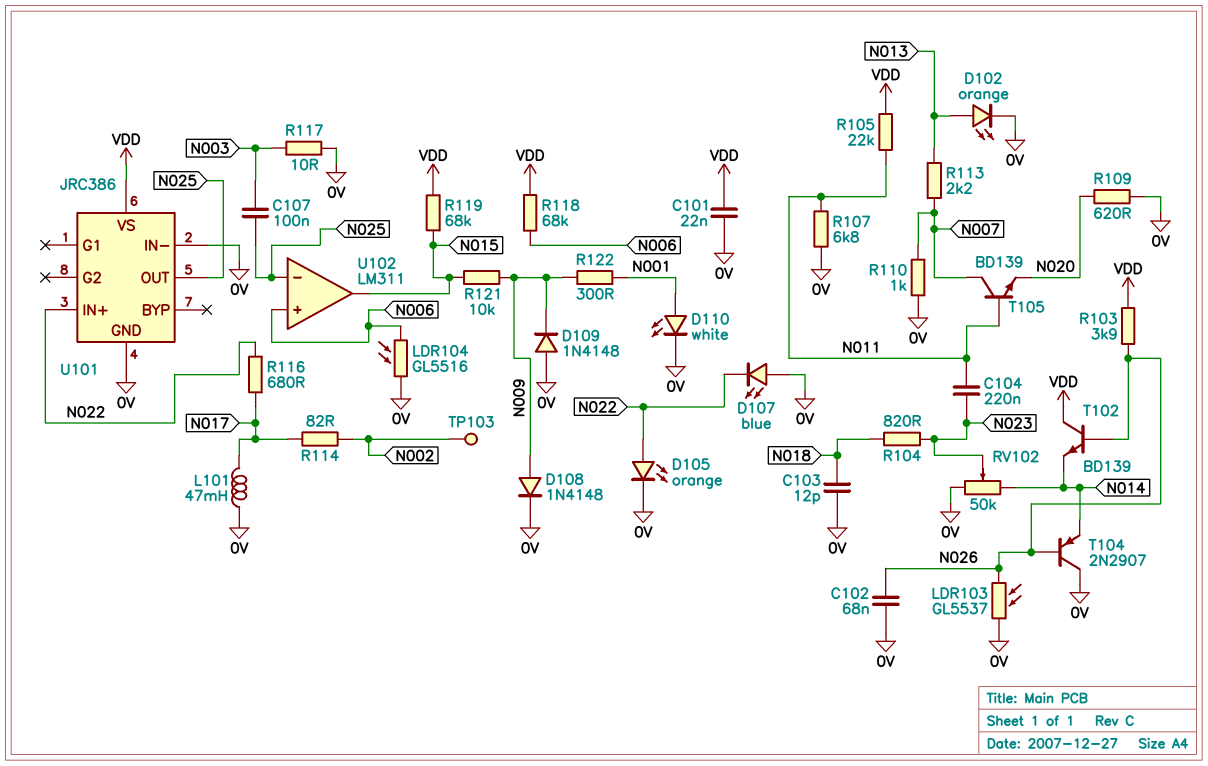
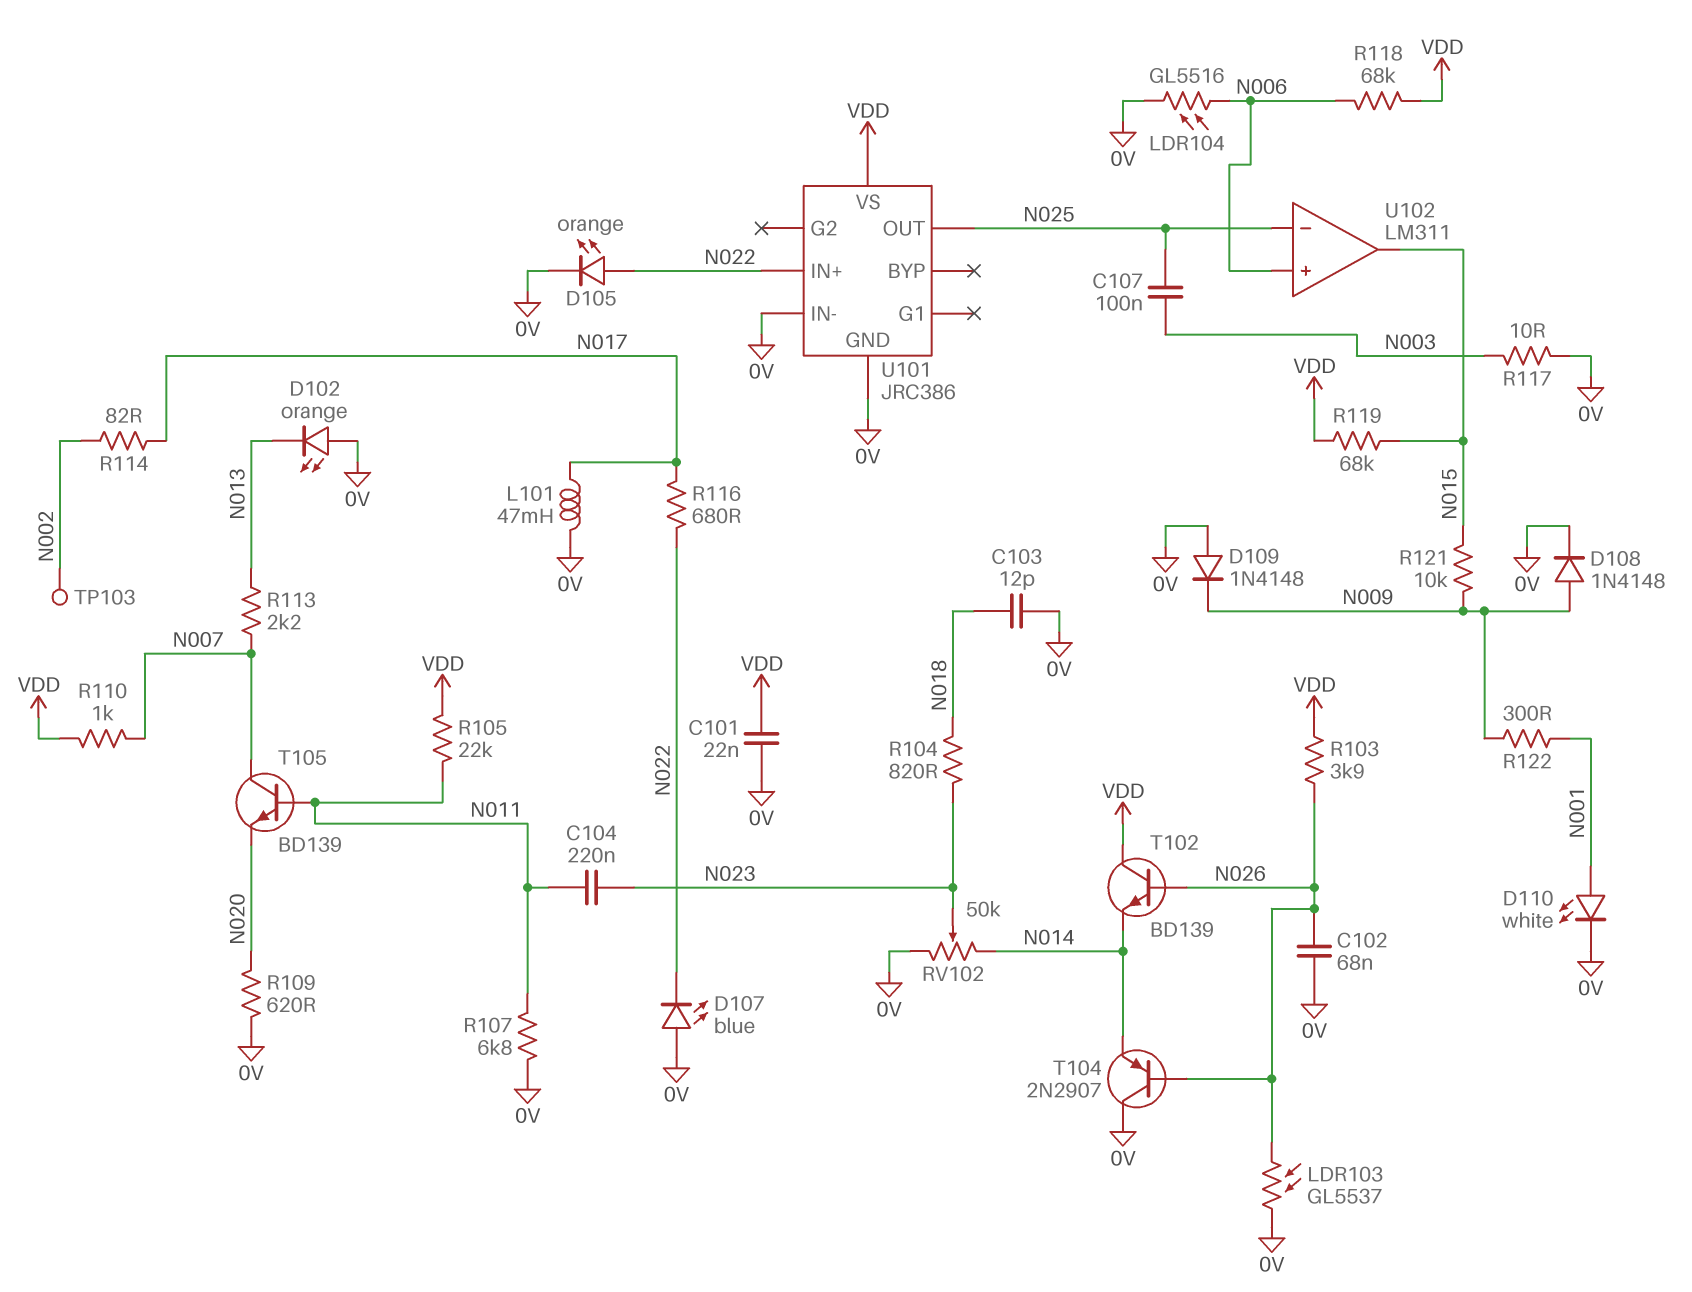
D102: LED orange (A N013, K 0V) -> LED orange (A 0V, K N013)
R110: 1k (0V, N007) -> 1k (N007, VDD)

